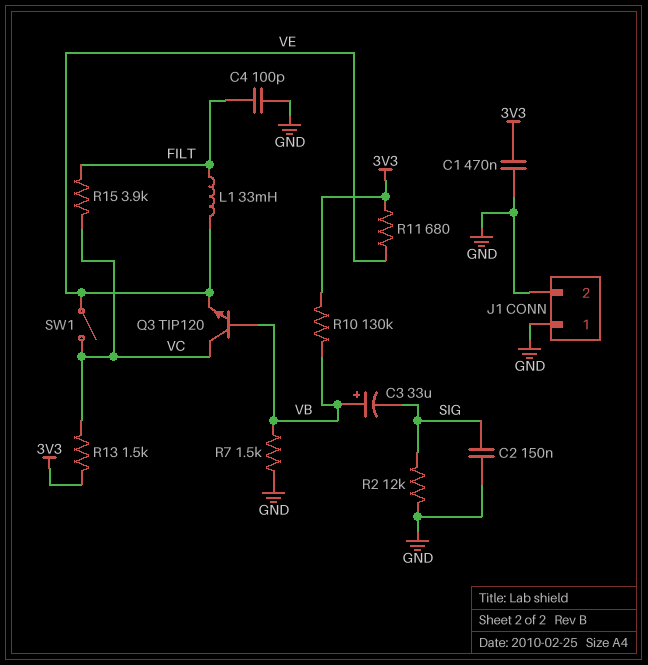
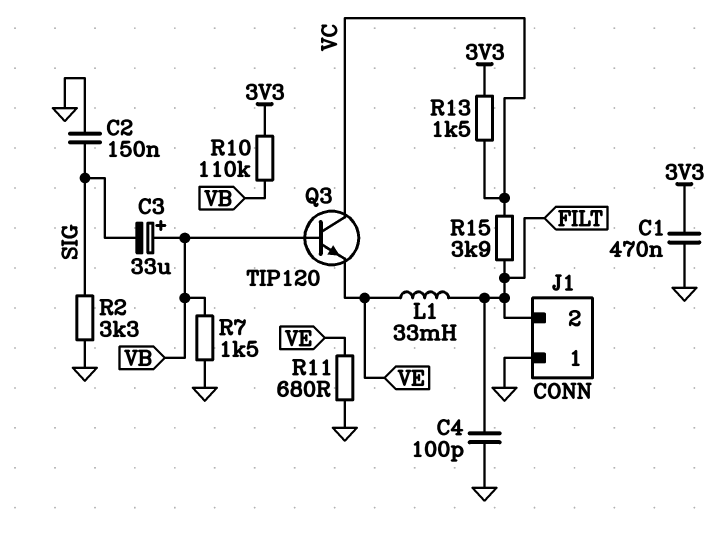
J1 pin 2: GND -> FILT
R2: 12k (GND, SIG) -> 3.3k (GND, SIG)
R10: 130k (3V3, VB) -> 110k (3V3, VB)
R11: 680 (3V3, VE) -> 680 (GND, VE)
SW1: switch (VC, VE) -> none

